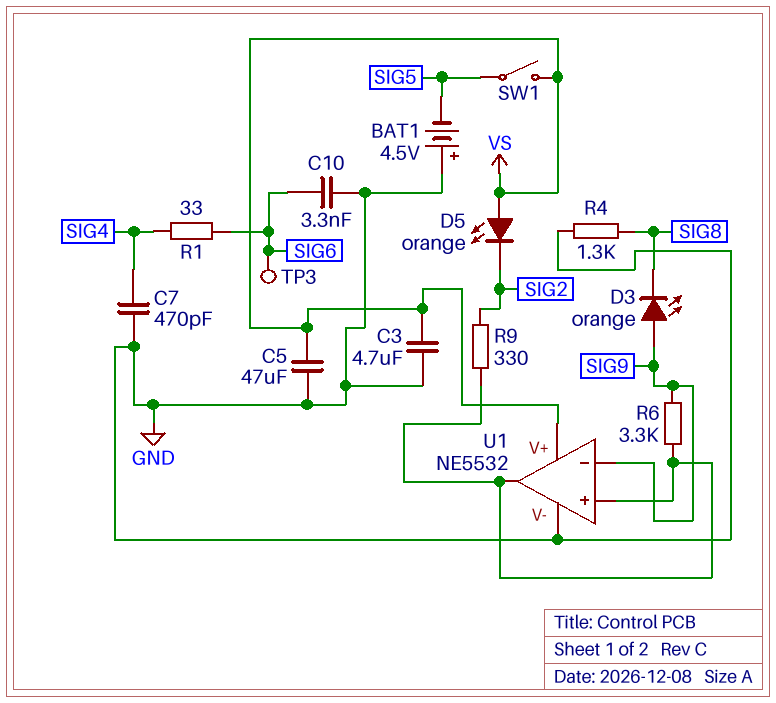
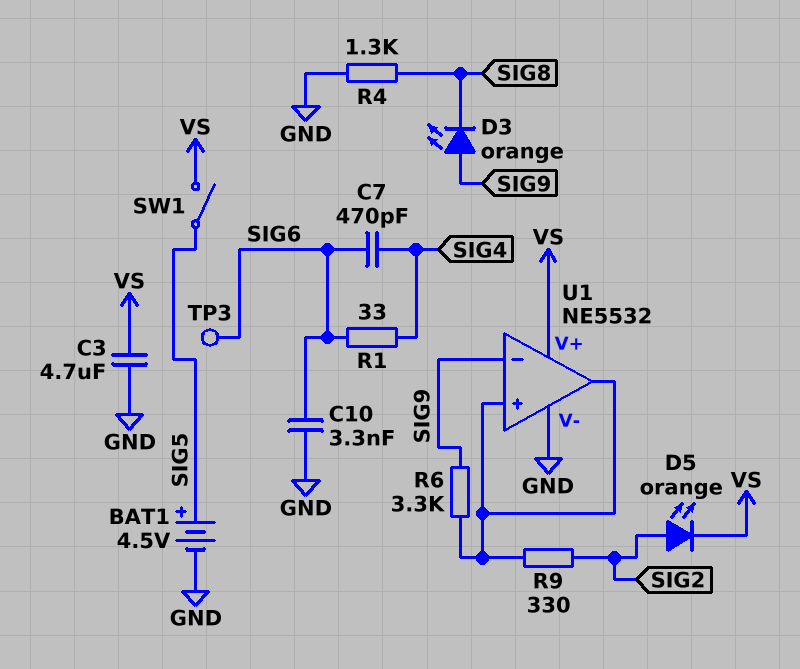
BAT1: 4.5V (plus GND, minus SIG5) -> 4.5V (plus SIG5, minus GND)
C5: 47uF (GND, VS) -> none
C7: 470pF (GND, SIG4) -> 470pF (SIG4, SIG6)
D5: LED orange (A VS, K SIG2) -> LED orange (A SIG2, K VS)

